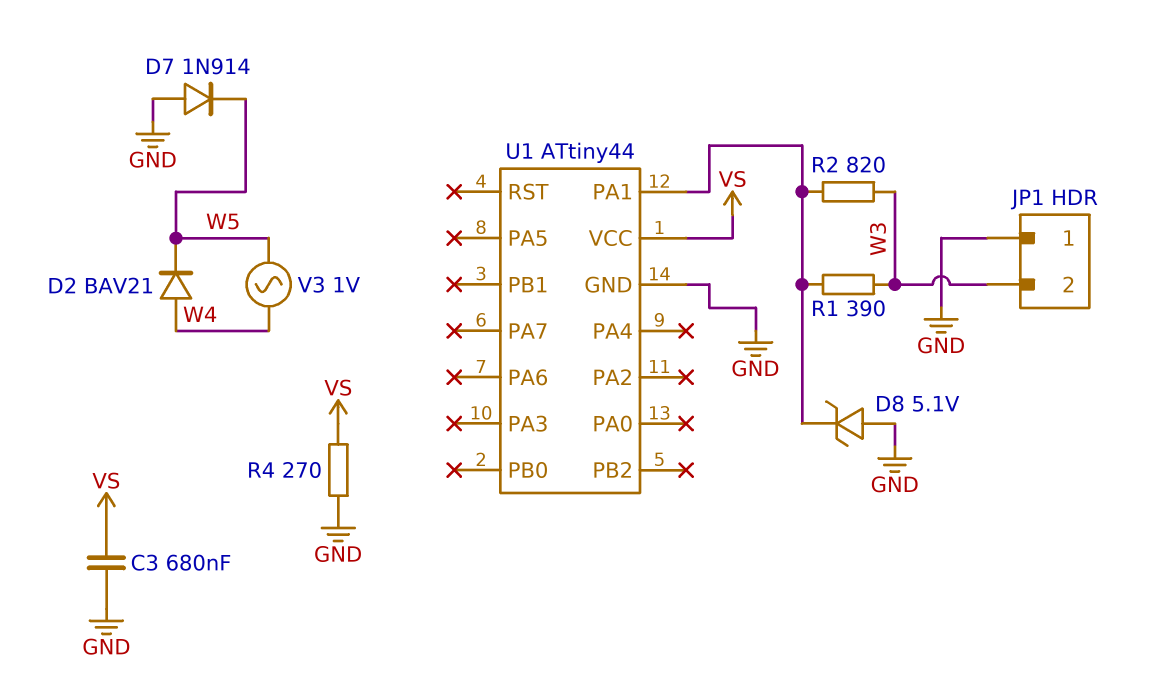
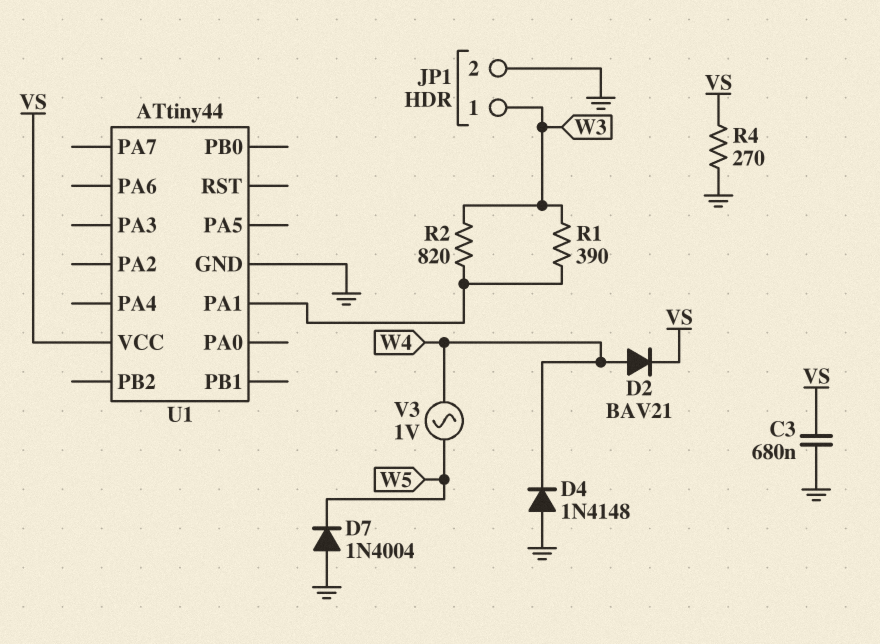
D2: diode BAV21 (A W4, K W5) -> diode BAV21 (A W4, K VS)
D4: none -> diode 1N4148 (A GND, K W4)
D7: diode 1N914 (A GND, K W5) -> diode 1N4004 (A GND, K W5)
D8: zener 5.1V (A GND, K U1/PA1) -> none
JP1 pin 1: GND -> W3
JP1 pin 2: W3 -> GND

